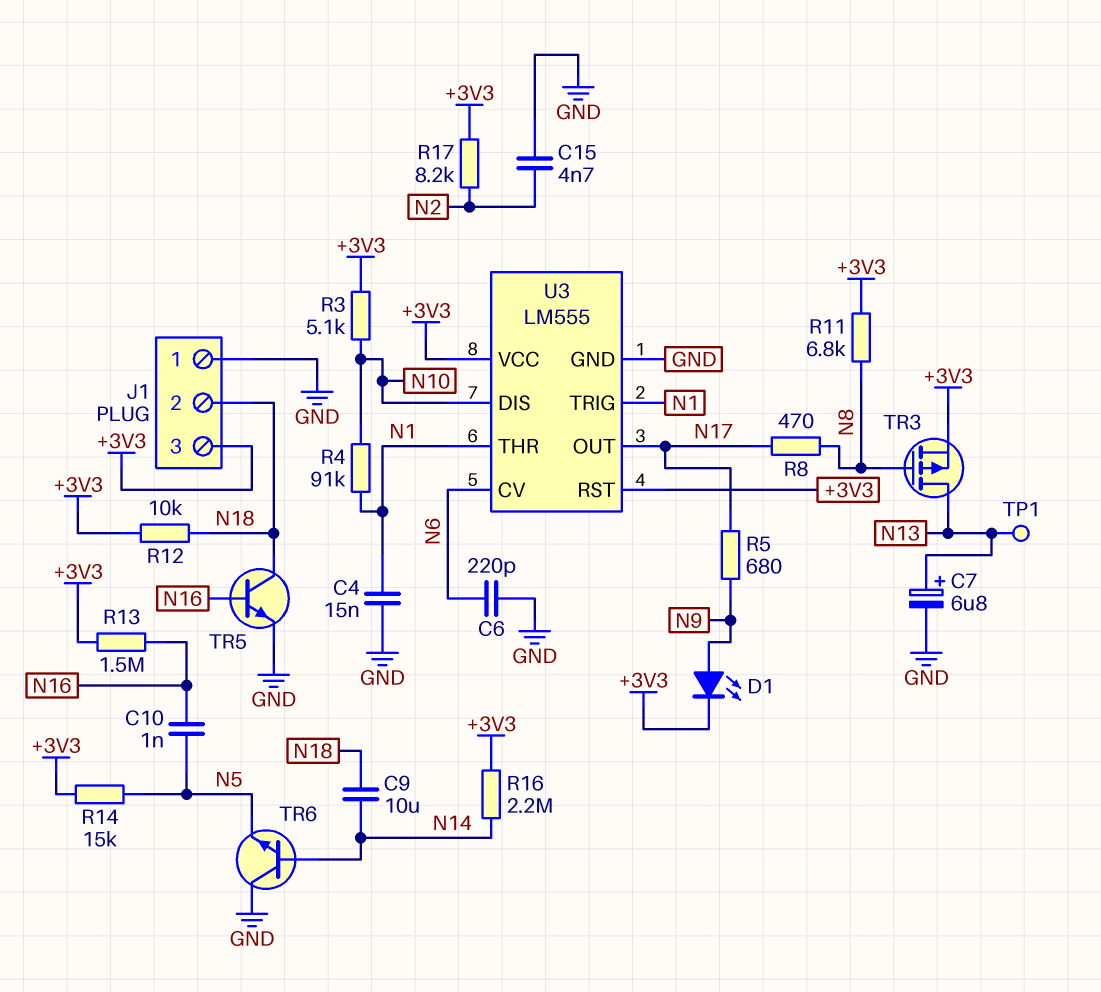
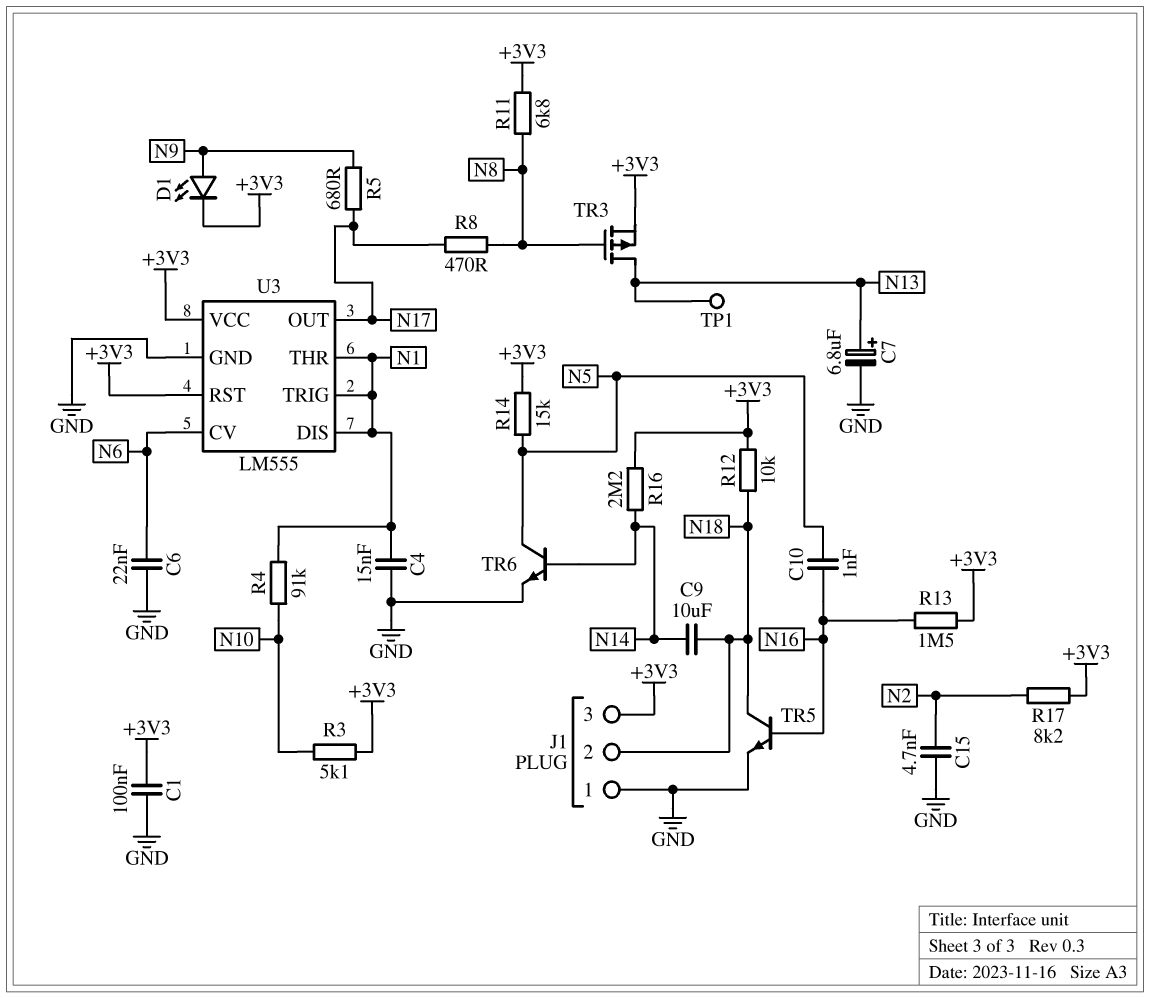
C1: none -> 100nF (+3V3, GND)
C6: 220pF (GND, N6) -> 22nF (GND, N6)
TR6: NPN (B N14, C GND, E N5) -> NPN (B N14, C N5, E GND)
U3 pin DIS: N10 -> N1

